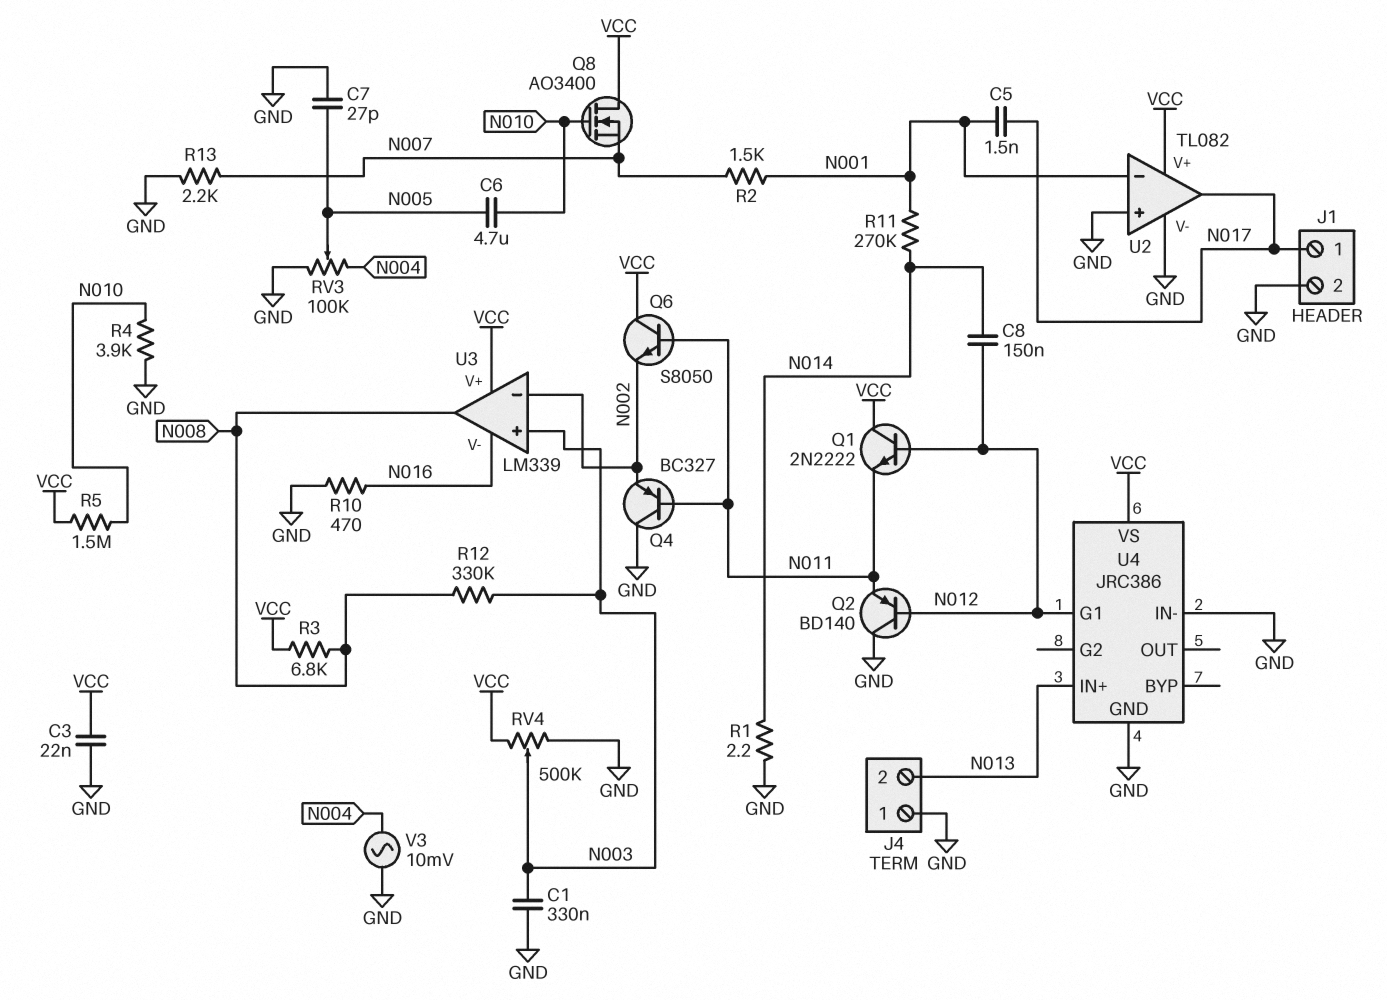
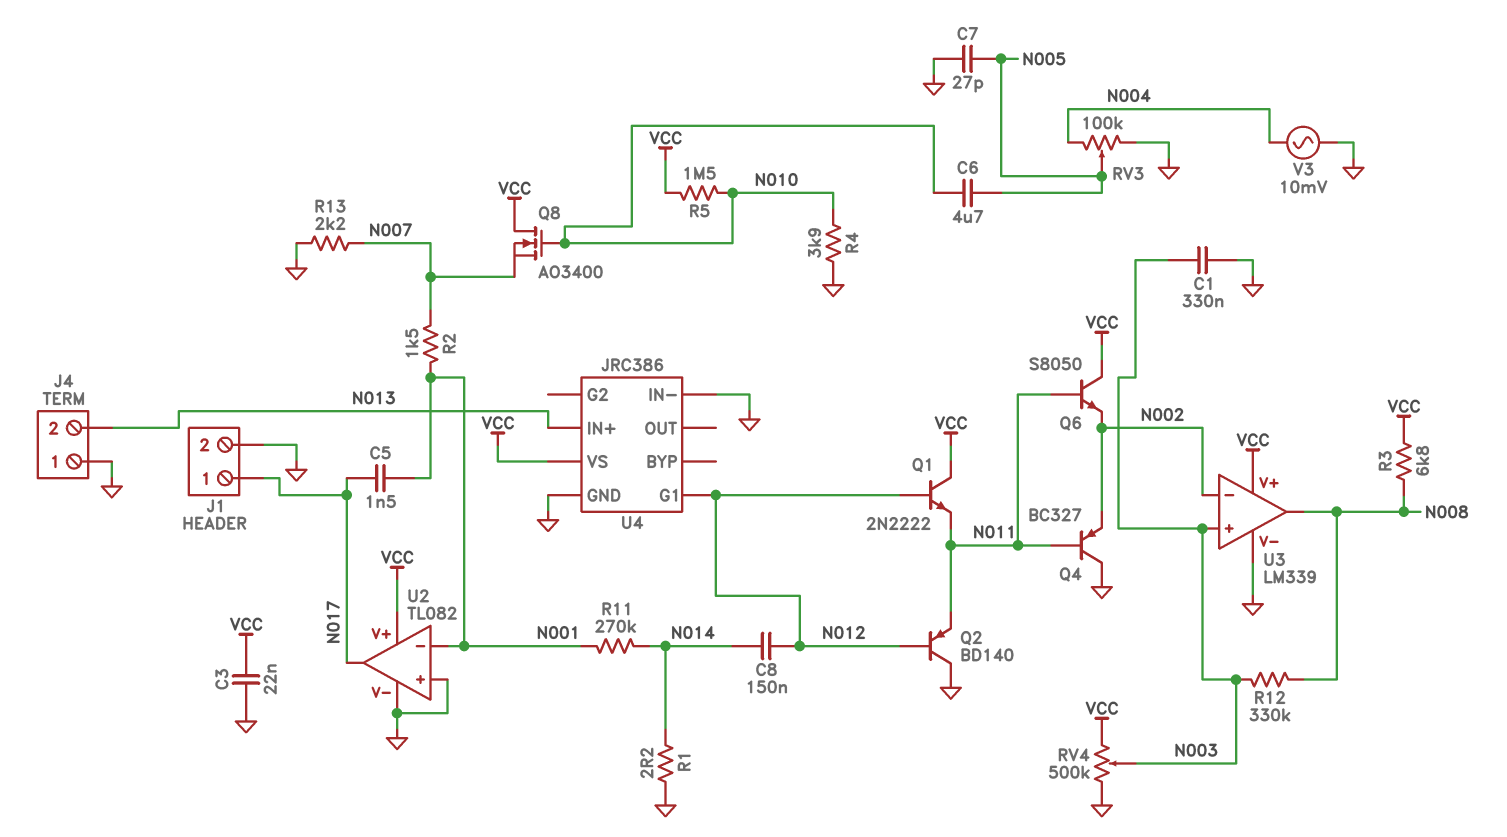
R10: 470 (GND, N016) -> none
U3 pin V-: N016 -> GND

